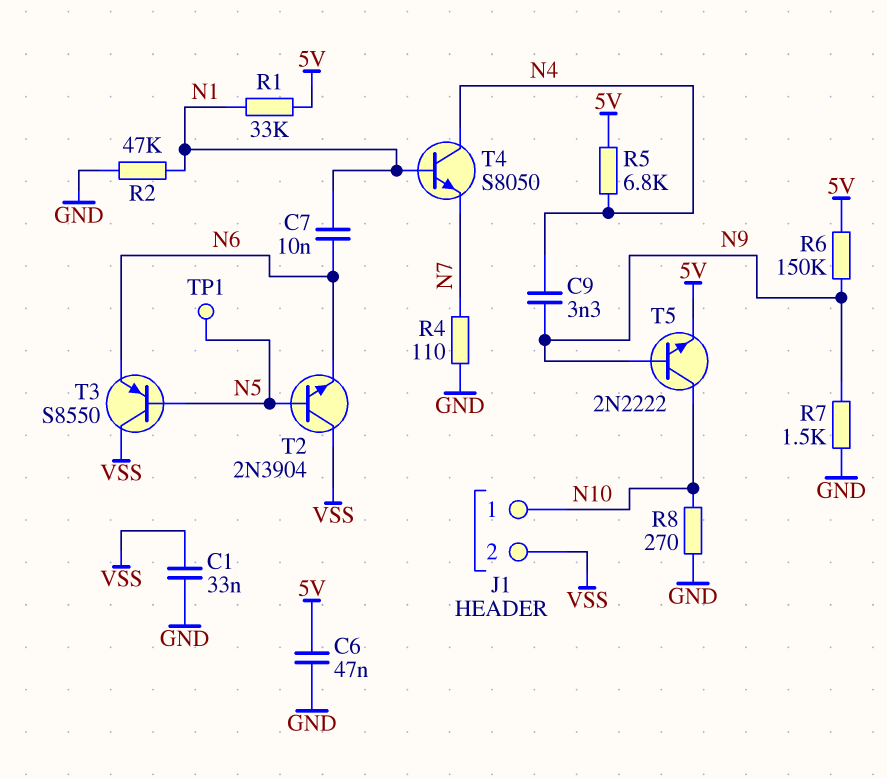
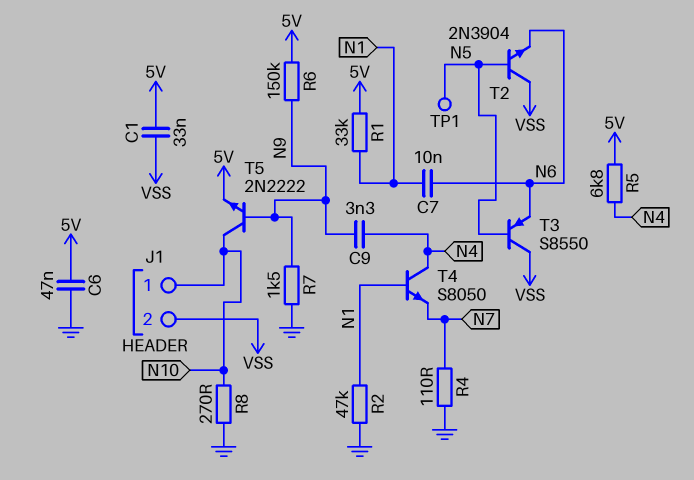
C1: 33nF (GND, VSS) -> 33nF (5V, VSS)

